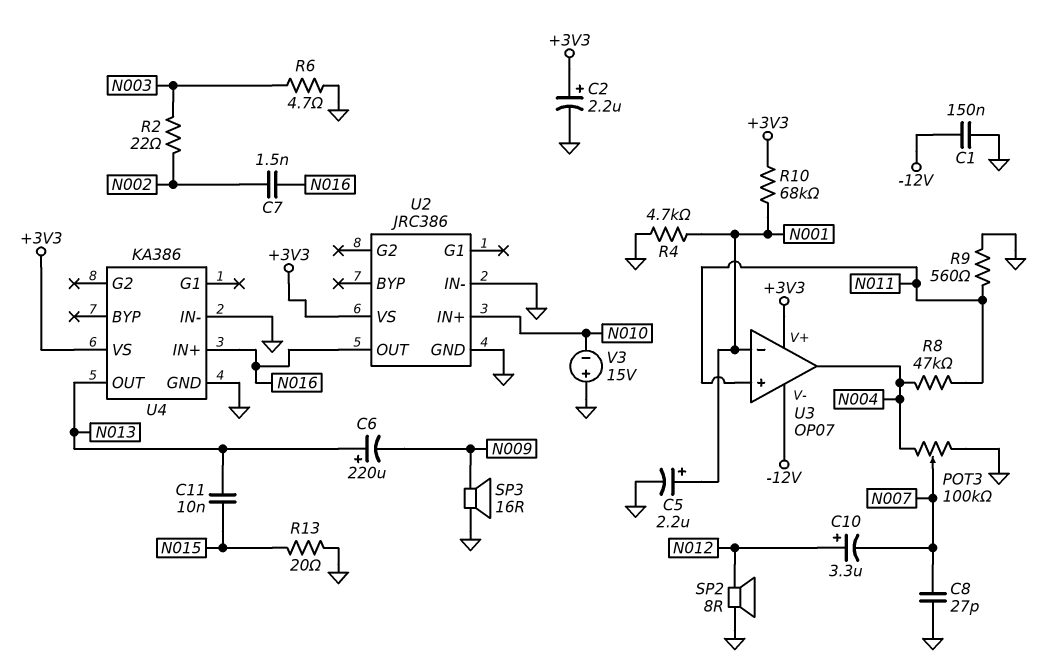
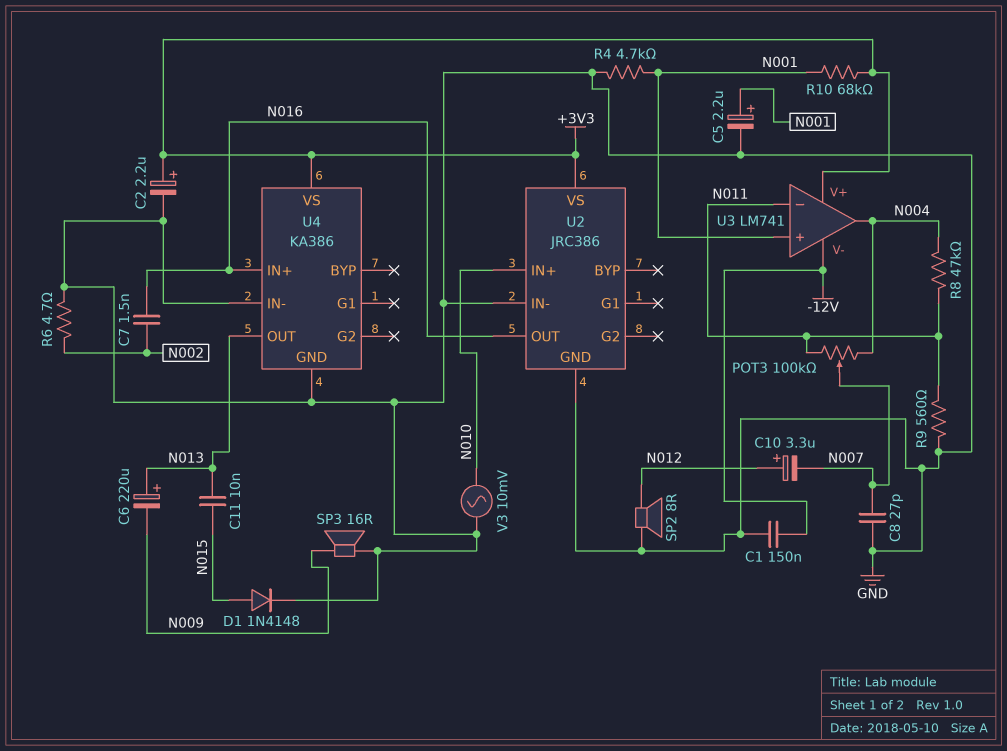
D1: none -> diode 1N4148 (A N015, K GND)
POT3: 100k (GND, N004, wiper N007) -> 100k (N004, N011, wiper N007)
R2: 22 (N002, N003) -> none
R6: 4.7 (GND, N003) -> 4.7 (GND, N002)
R13: 20 (GND, N015) -> none
U3: OP07 -> LM741
U3 pin in+: N011 -> N001
U3 pin in-: N001 -> N011
V3: 15V (plus GND, minus N010) -> AC 10mV (GND, N010)

